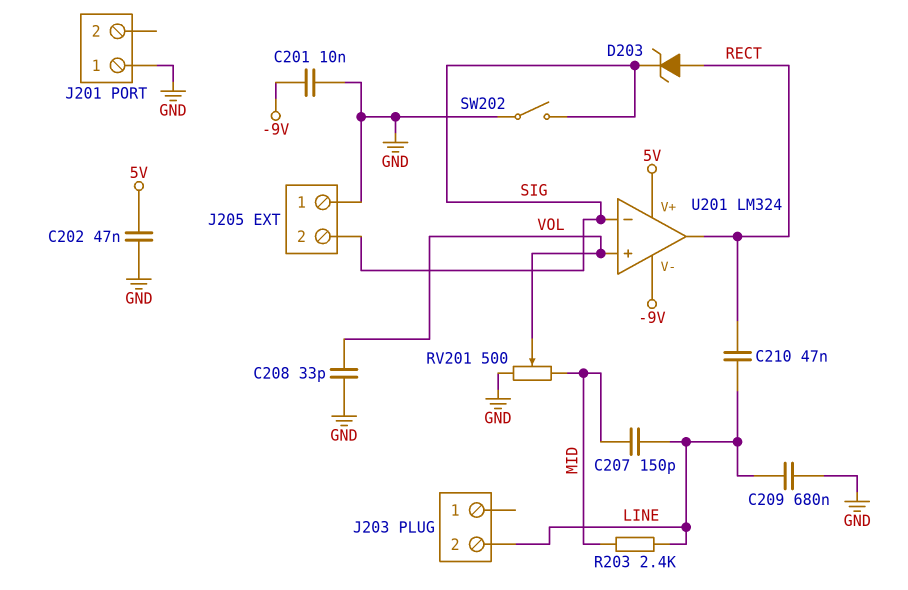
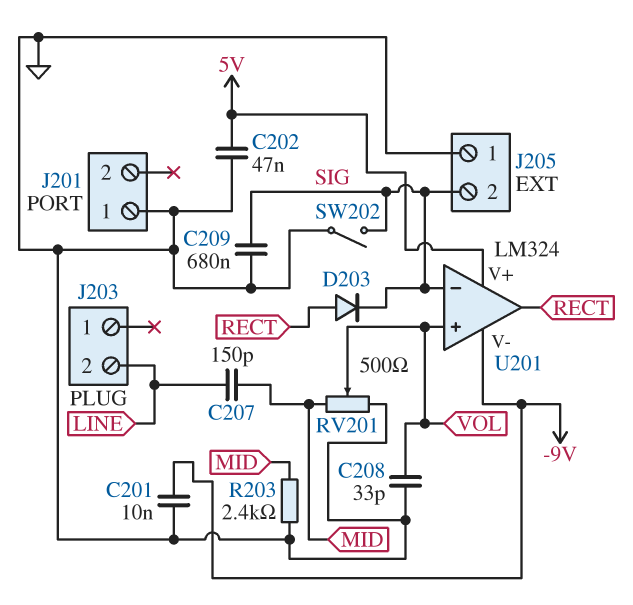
C209: 680nF (GND, LINE) -> 680nF (GND, SIG)
C210: 47nF (LINE, RECT) -> none
D203: zener (A RECT, K SIG) -> diode (A RECT, K SIG)
R203: 2.4k (LINE, MID) -> 2.4k (GND, MID)

